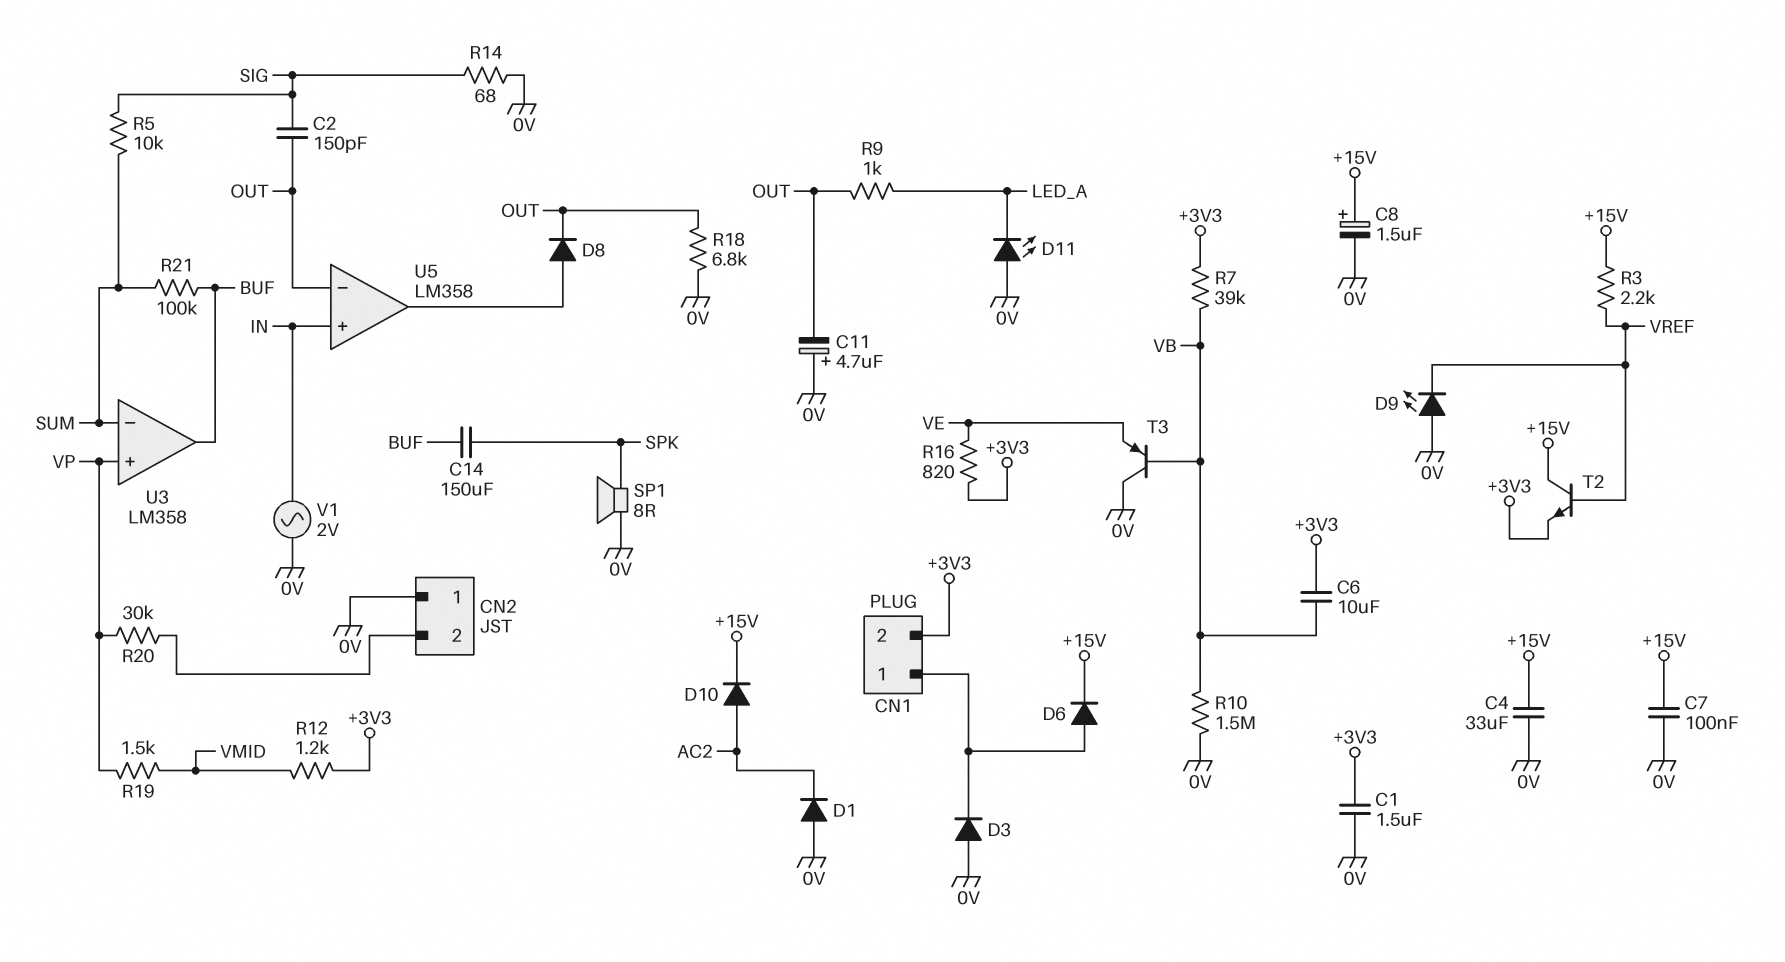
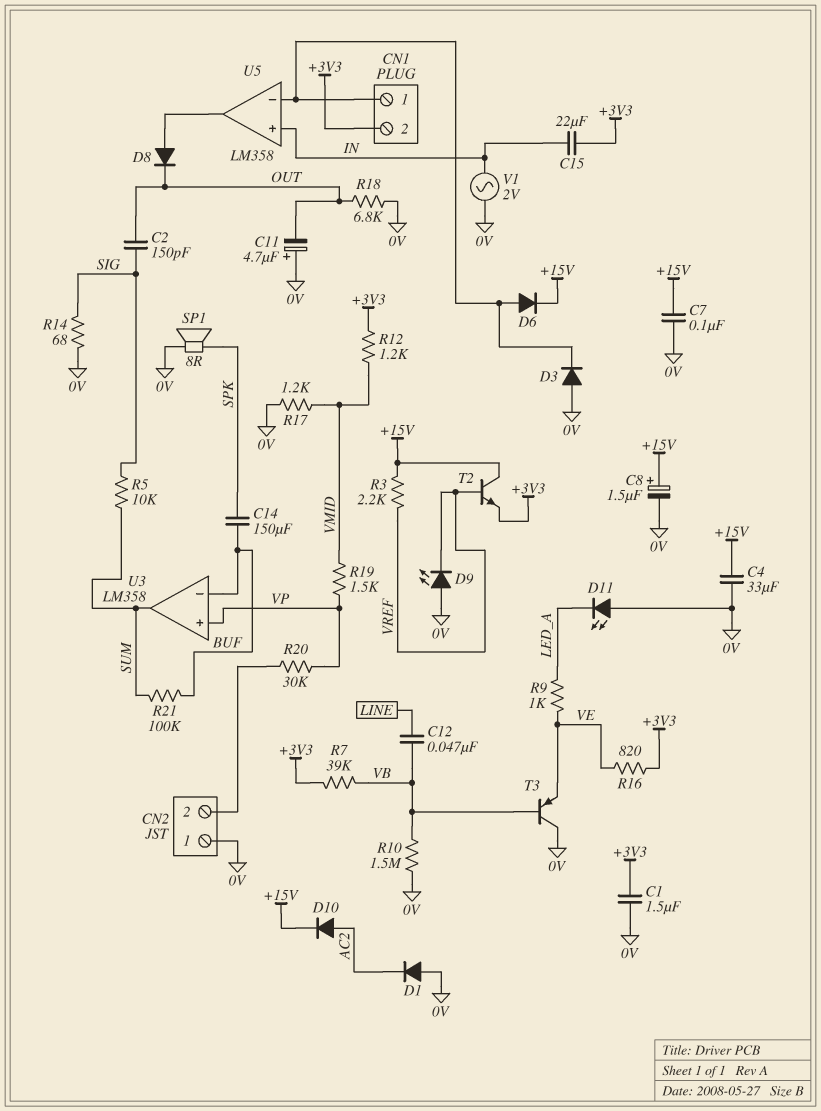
C6: 10uF (+3V3, VB) -> none
C12: none -> 47nF (LINE, VB)
C15: none -> 22uF (+3V3, IN)
R9: 1k (LED_A, OUT) -> 1k (LED_A, VE)
R17: none -> 1.2k (0V, VMID)
U3 pin in-: SUM -> BUF
U3 pin out: BUF -> SUM
U5 pin in-: OUT -> CN1/1

